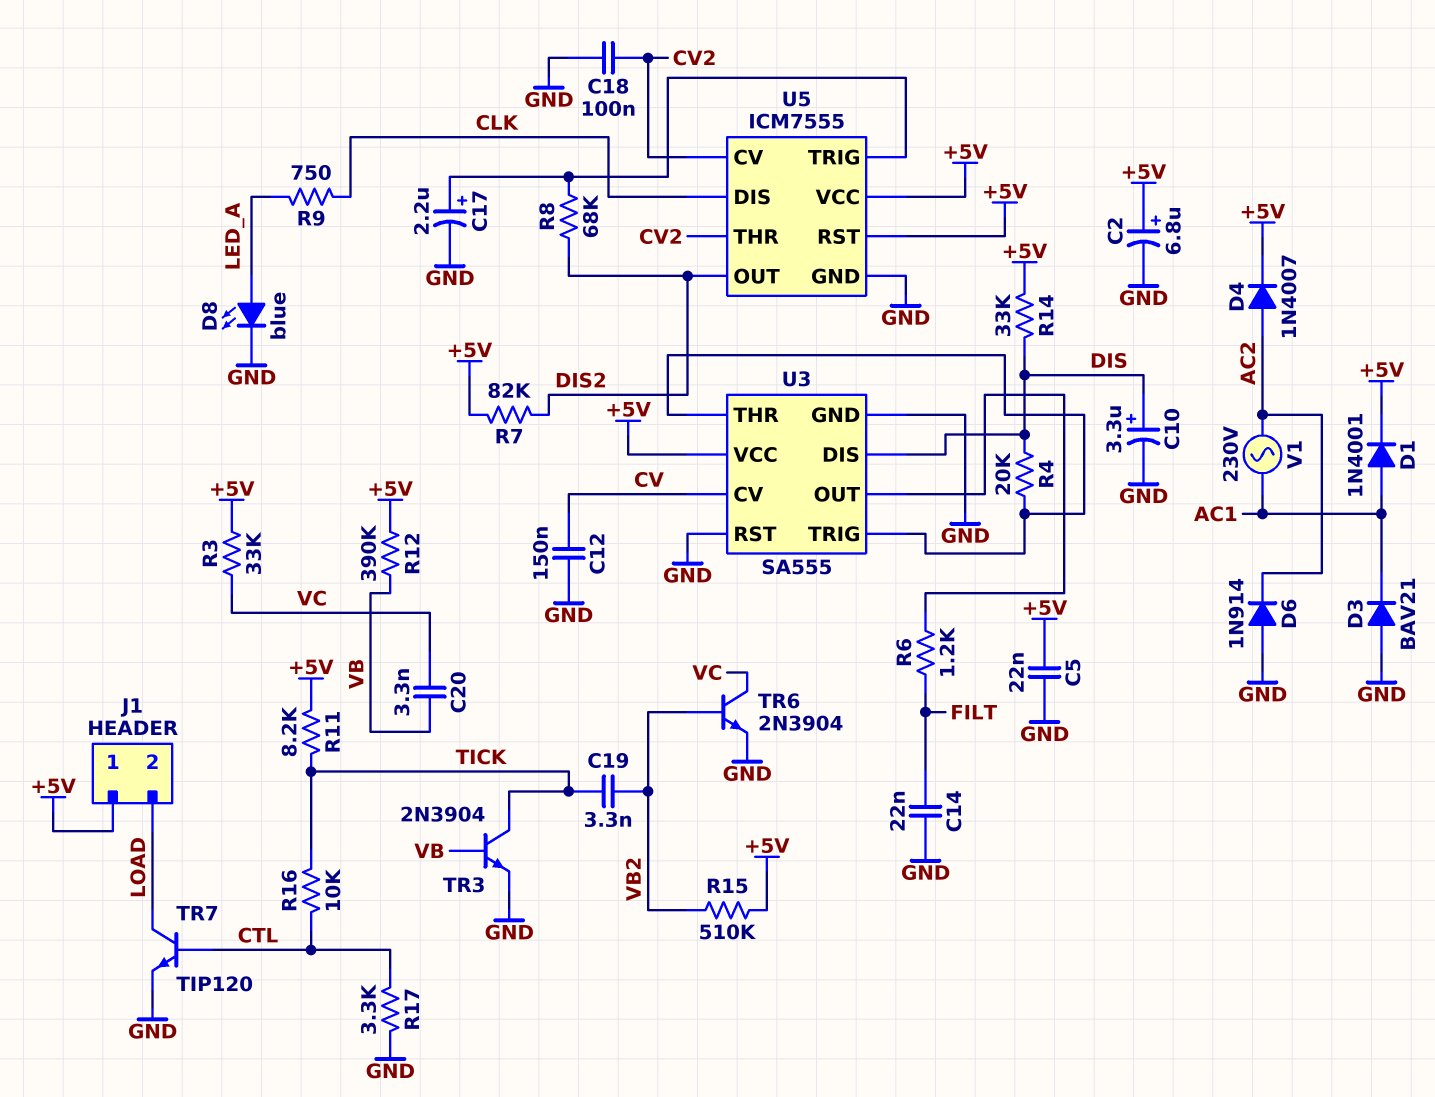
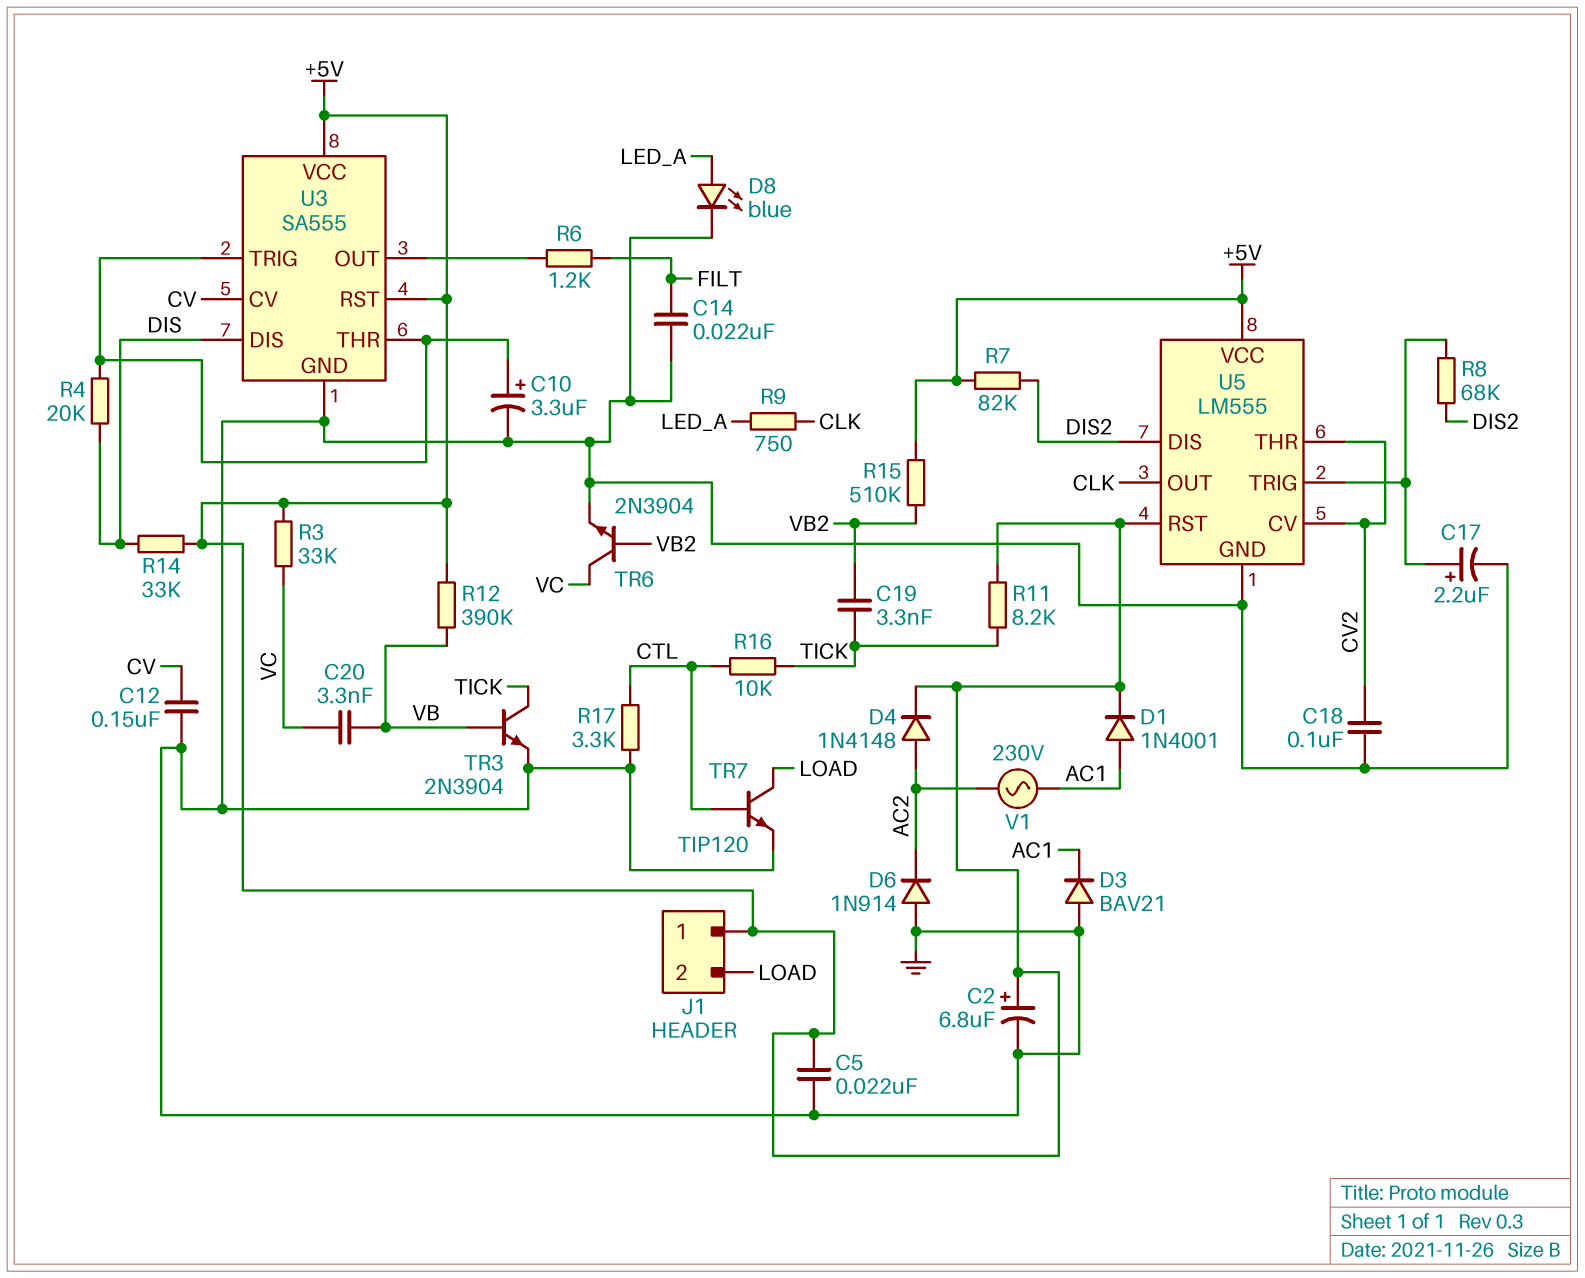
C10: 3.3uF (plus DIS, minus GND) -> 3.3uF (plus U3/THR, minus GND)
D4: diode 1N4007 (A AC2, K +5V) -> diode 1N4148 (A AC2, K +5V)
U3 pin RST: GND -> +5V
U5: ICM7555 -> LM555
U5 pin DIS: CLK -> DIS2
U5 pin OUT: DIS2 -> CLK

